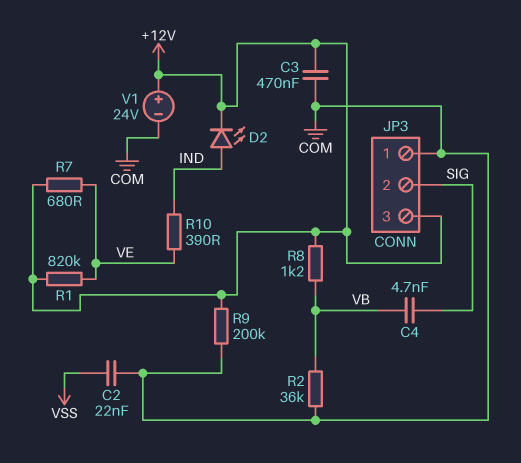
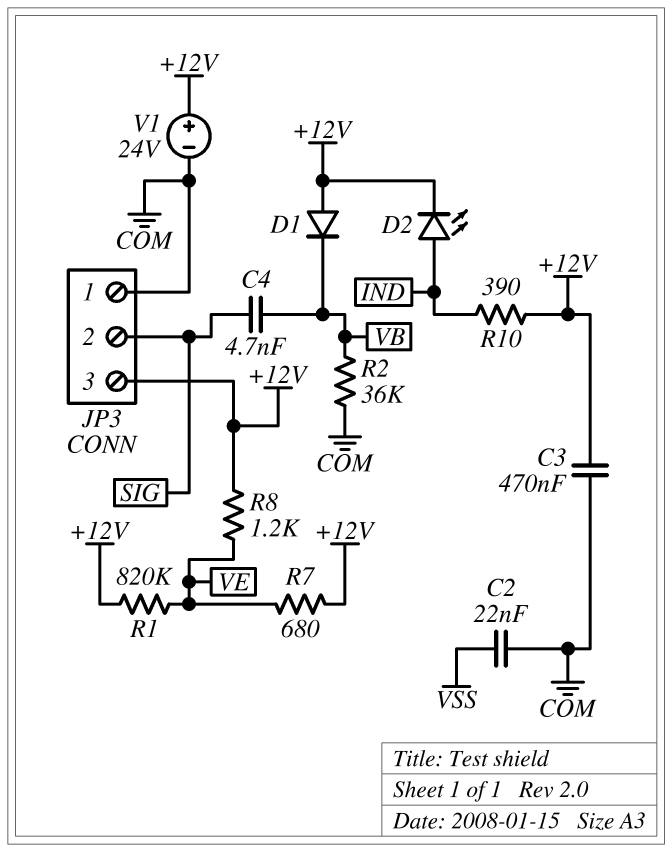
D1: none -> diode (A +12V, K VB)
R8: 1.2k (+12V, VB) -> 1.2k (+12V, VE)
R9: 200k (+12V, COM) -> none
R10: 390 (IND, VE) -> 390 (+12V, IND)

